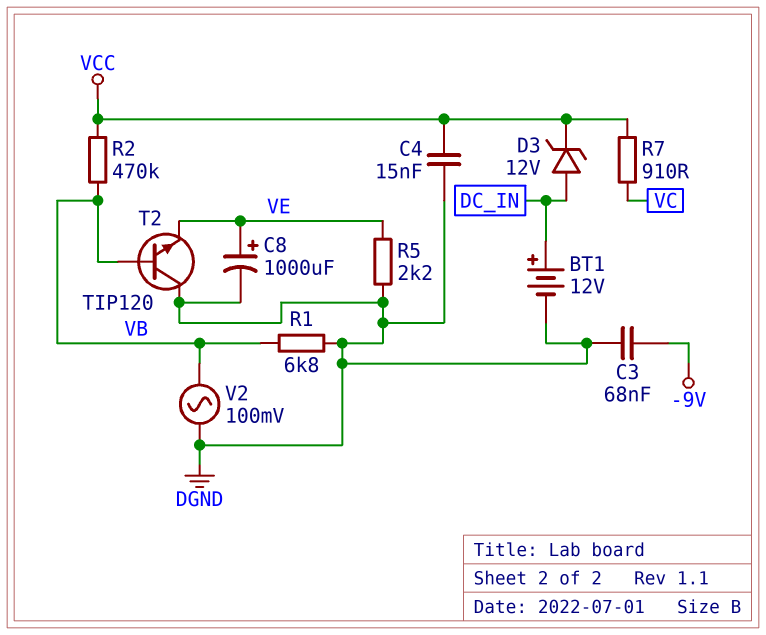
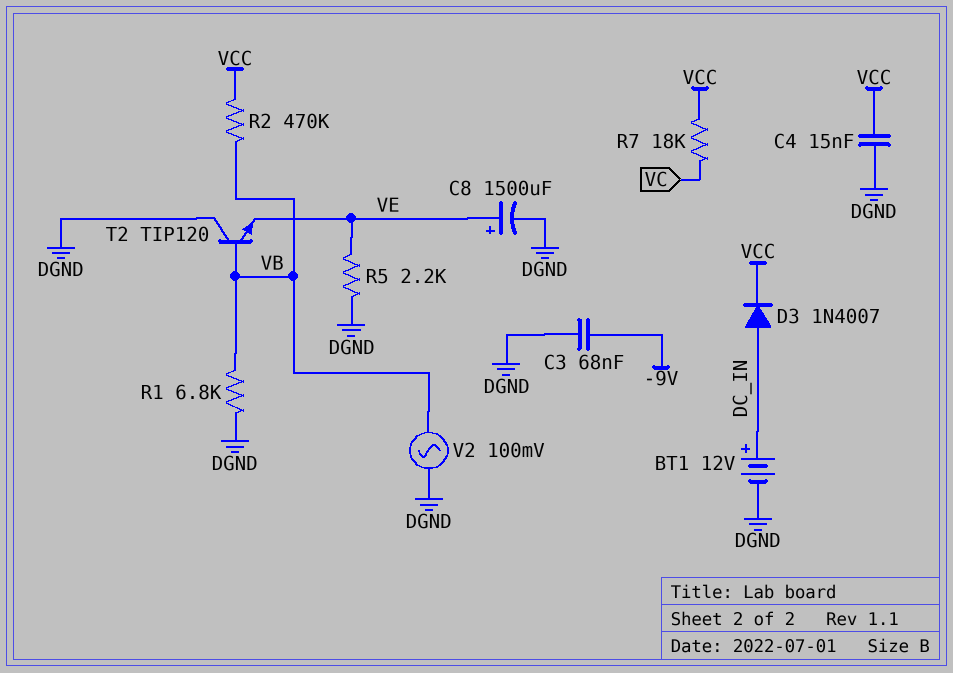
C8: 1000uF (plus VE, minus DGND) -> 1500uF (plus VE, minus DGND)
D3: zener 12V (A DC_IN, K VCC) -> diode 1N4007 (A DC_IN, K VCC)
R7: 910 (VC, VCC) -> 18k (VC, VCC)

